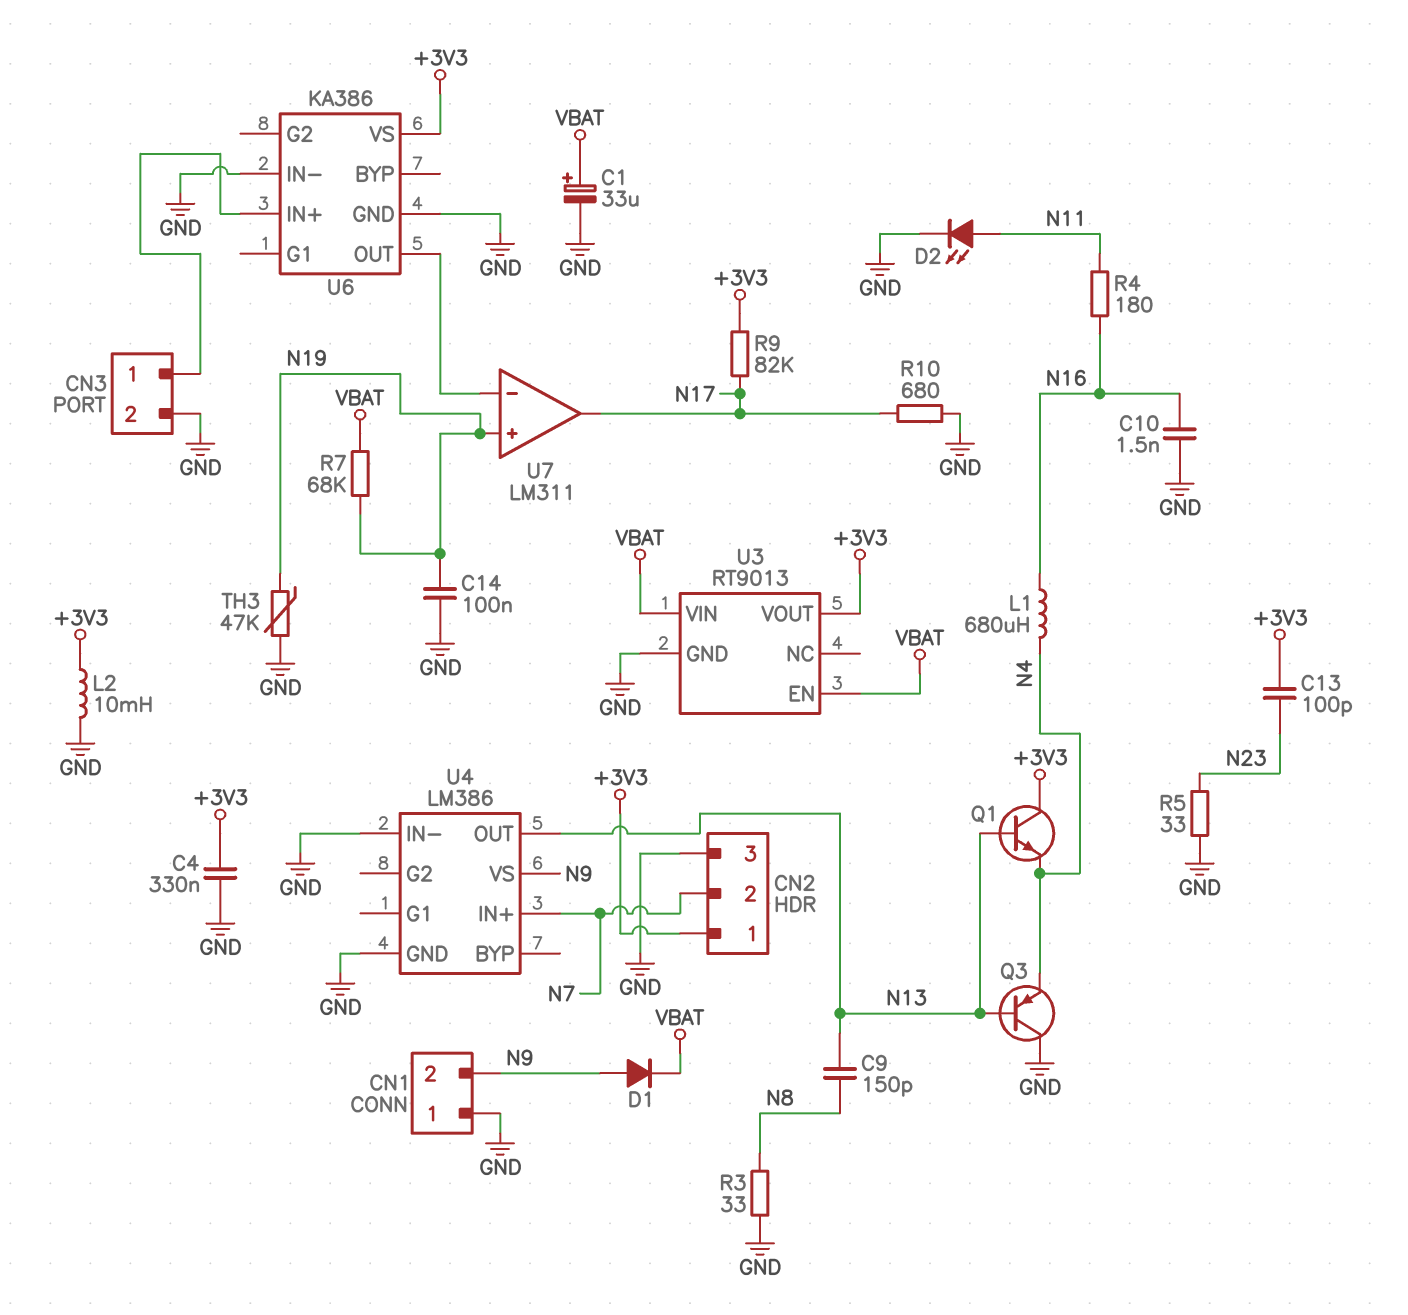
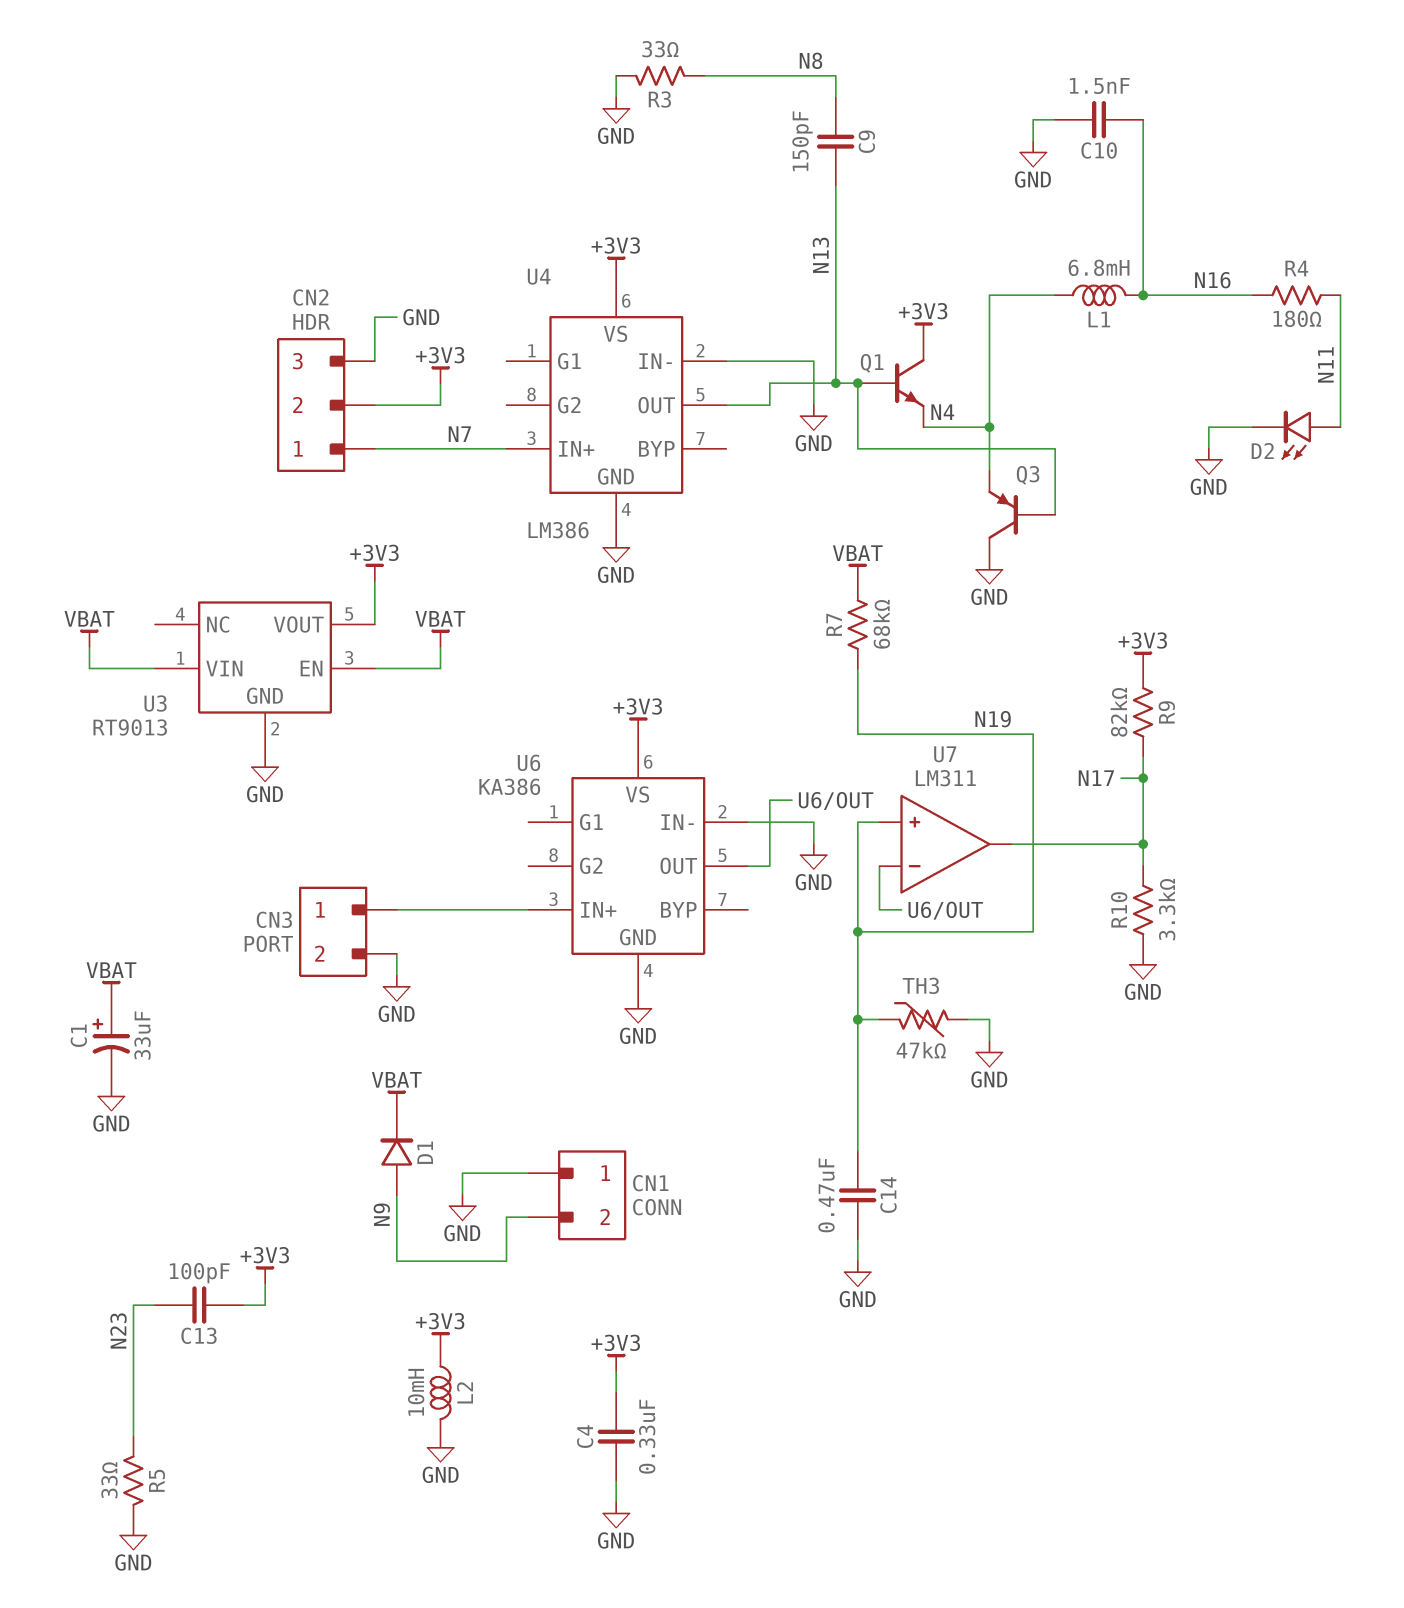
C14: 100nF (GND, N19) -> 470nF (GND, N19)
CN2 pin 1: +3V3 -> N7
CN2 pin 2: N7 -> +3V3
L1: 680uH (N4, N16) -> 6.8mH (N4, N16)
R10: 680 (GND, N17) -> 3.3k (GND, N17)
U4 pin VS: N9 -> +3V3

